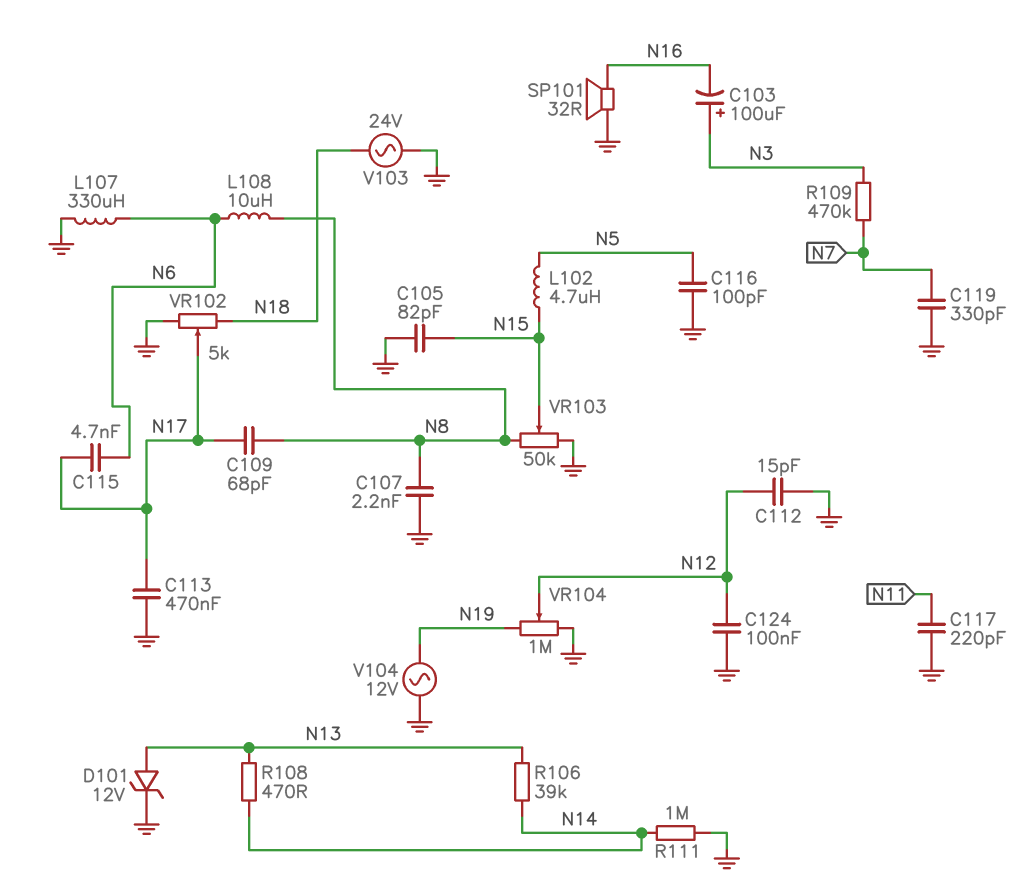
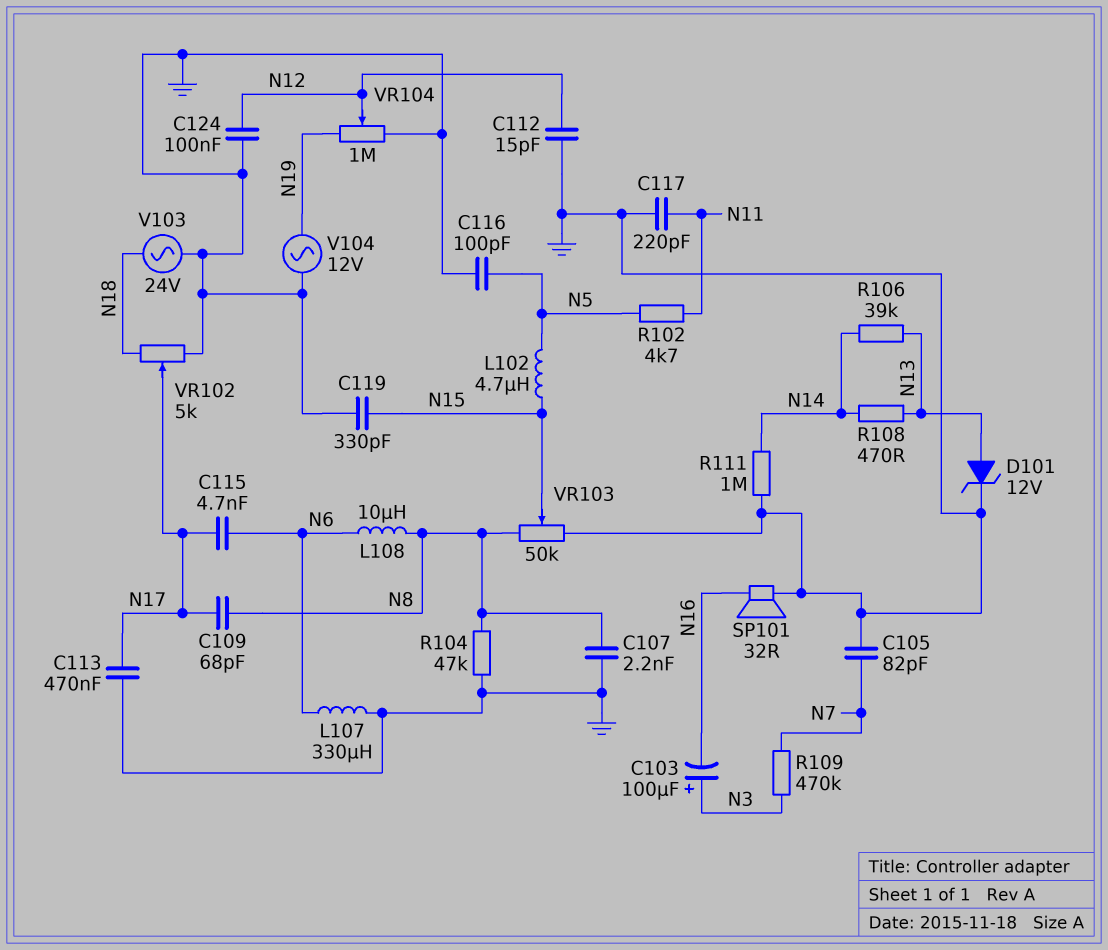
C105: 82pF (GND, N15) -> 82pF (GND, N7)
C119: 330pF (GND, N7) -> 330pF (GND, N15)
R102: none -> 4.7k (N5, N11)
R104: none -> 47k (GND, N8)

